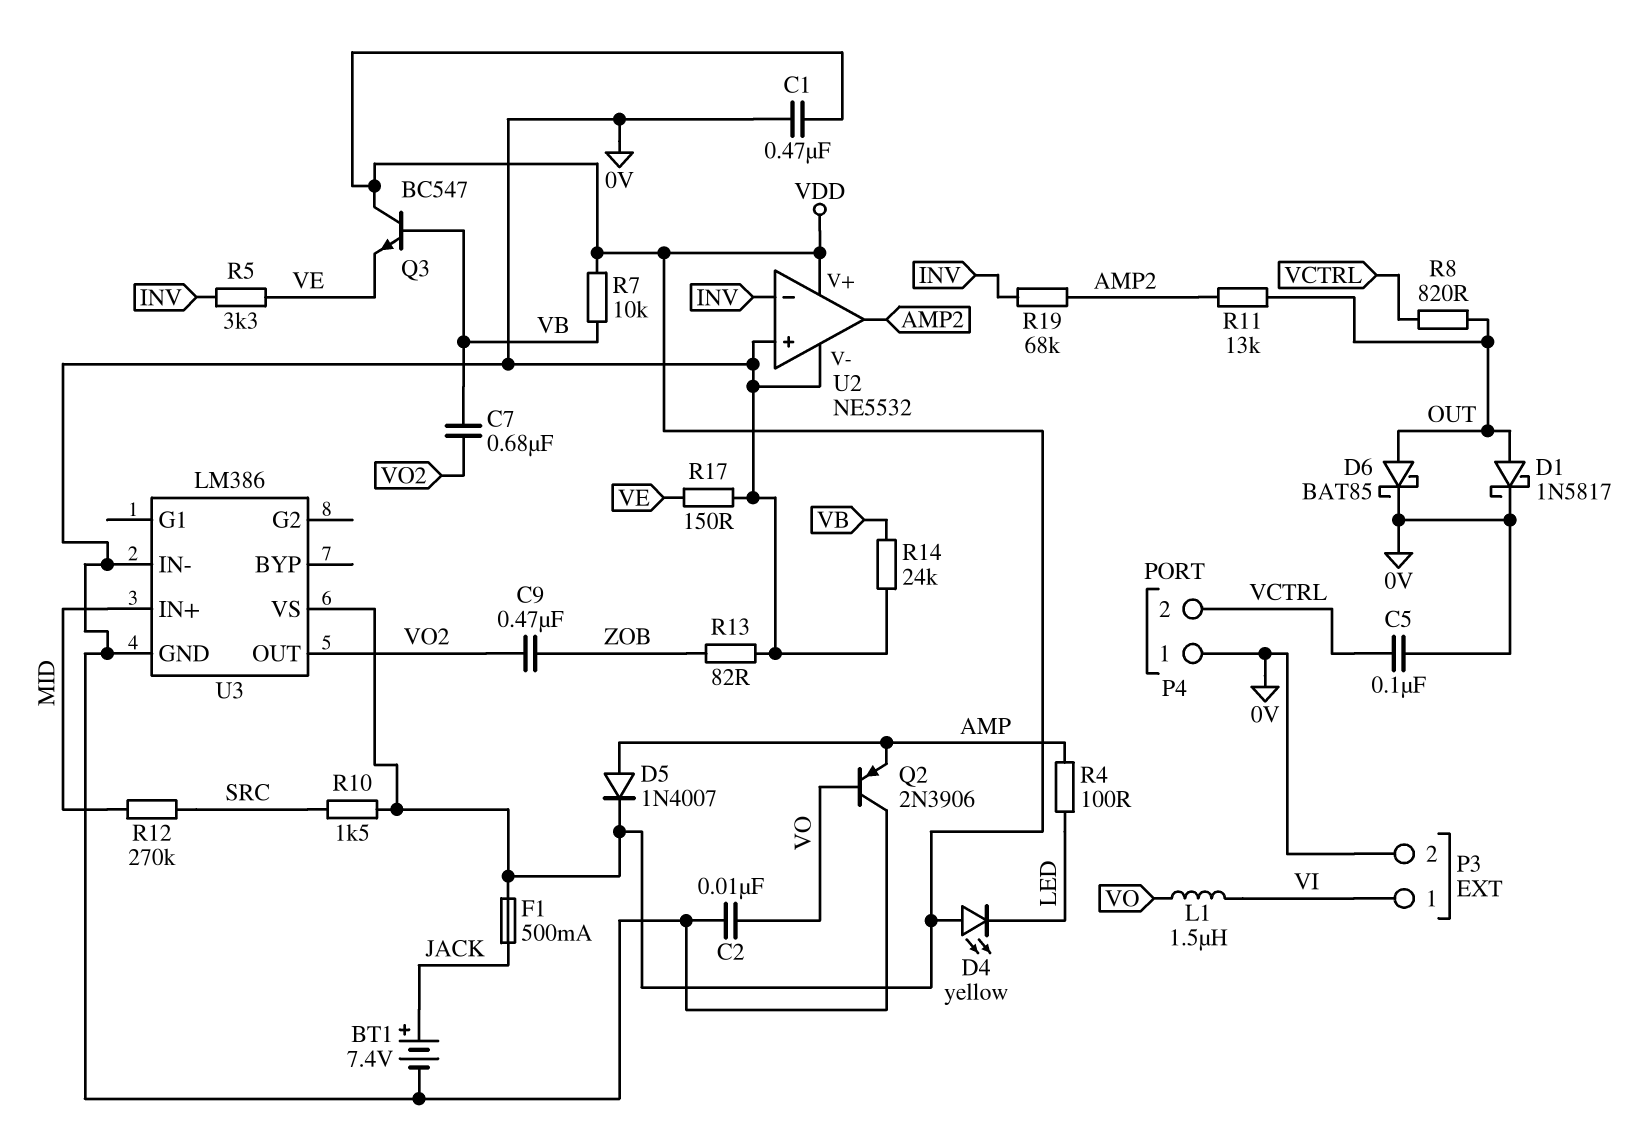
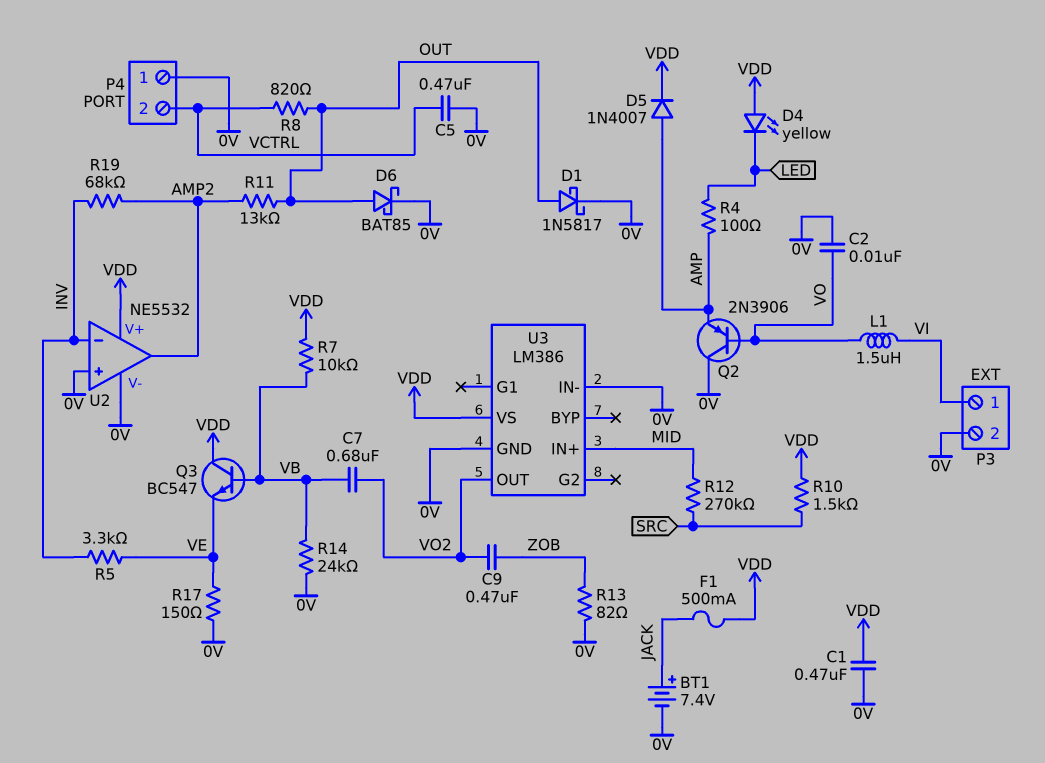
C5: 100nF (0V, VCTRL) -> 470nF (0V, VCTRL)

